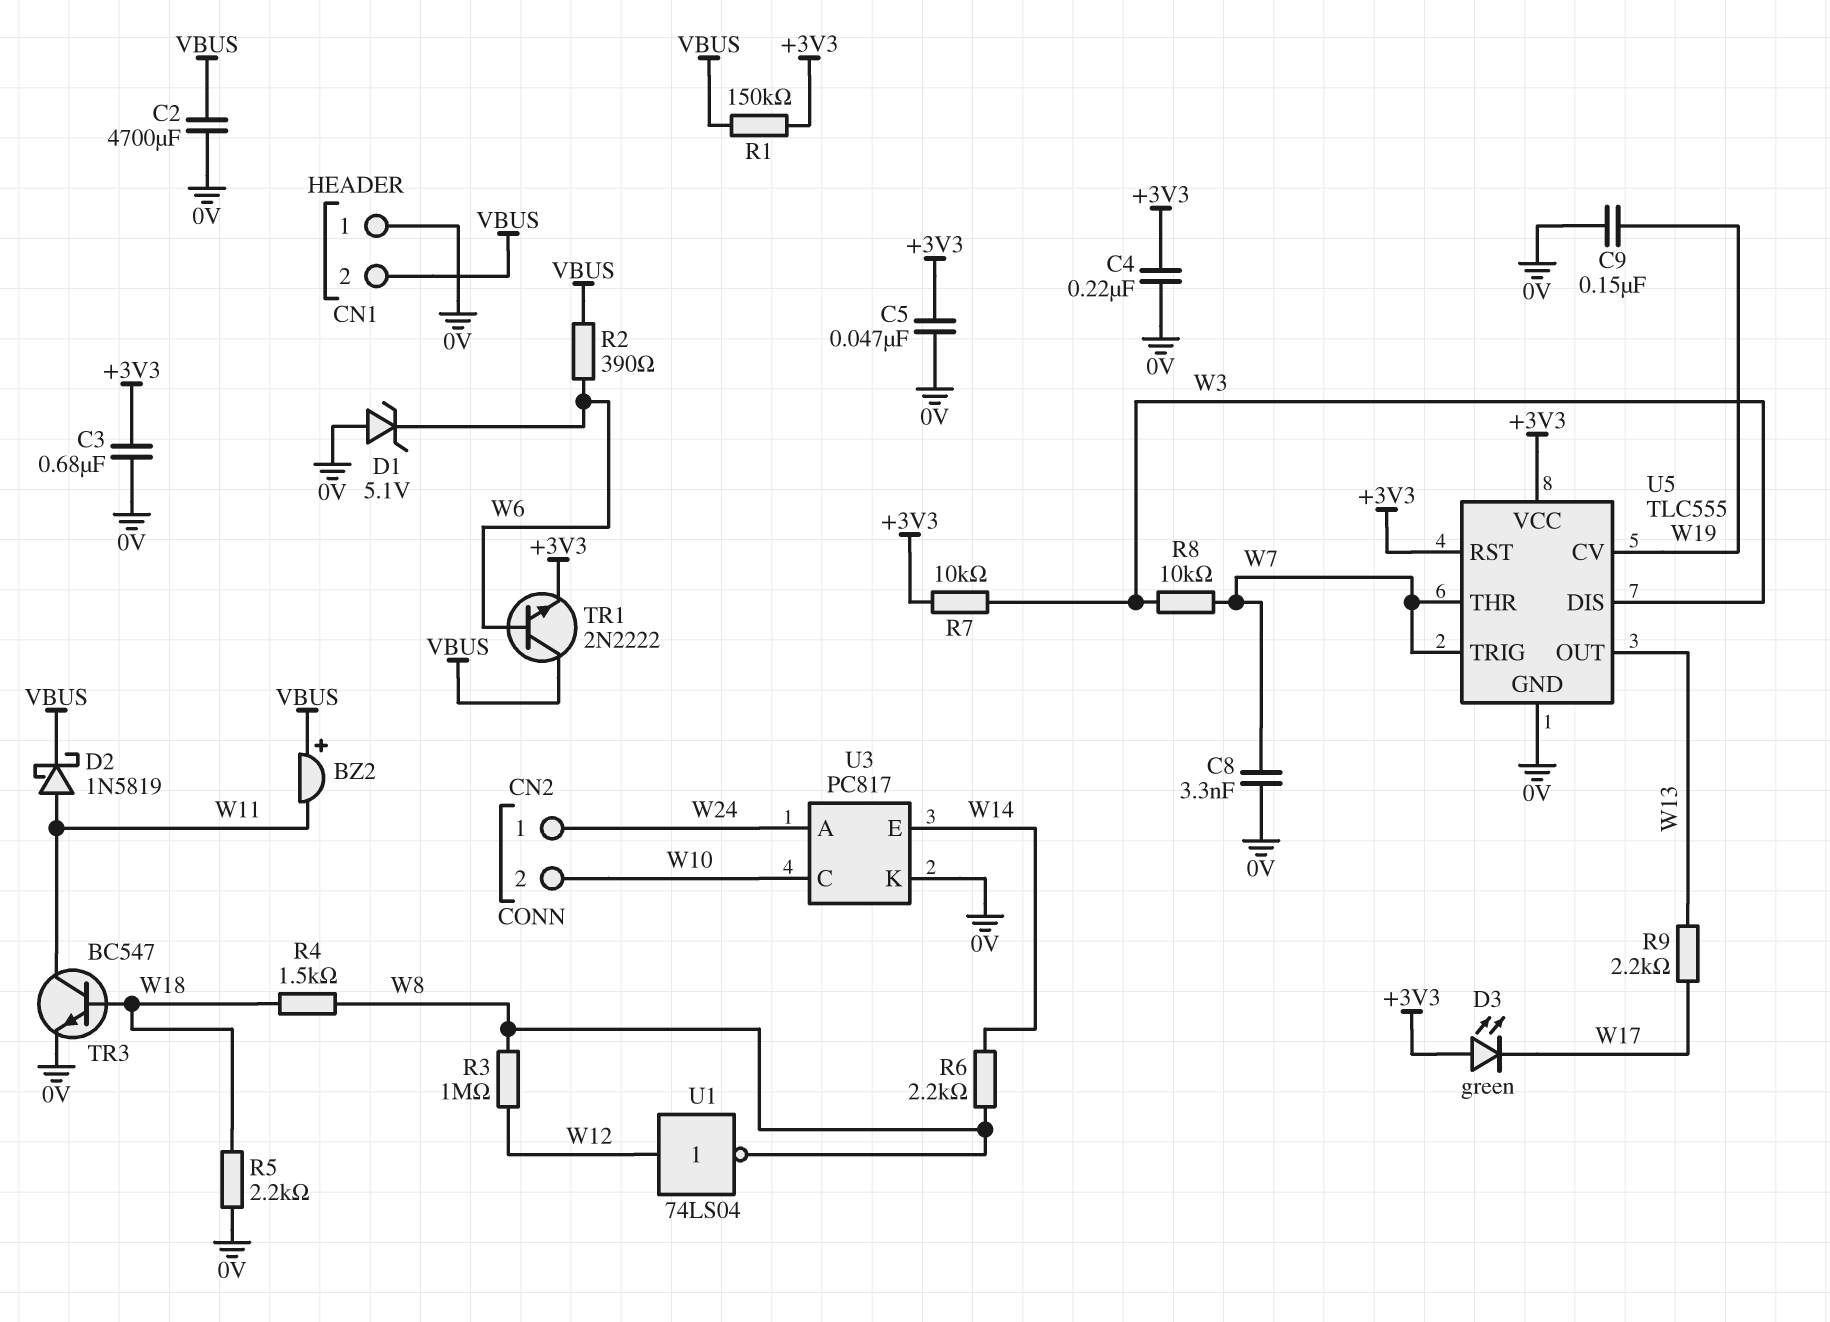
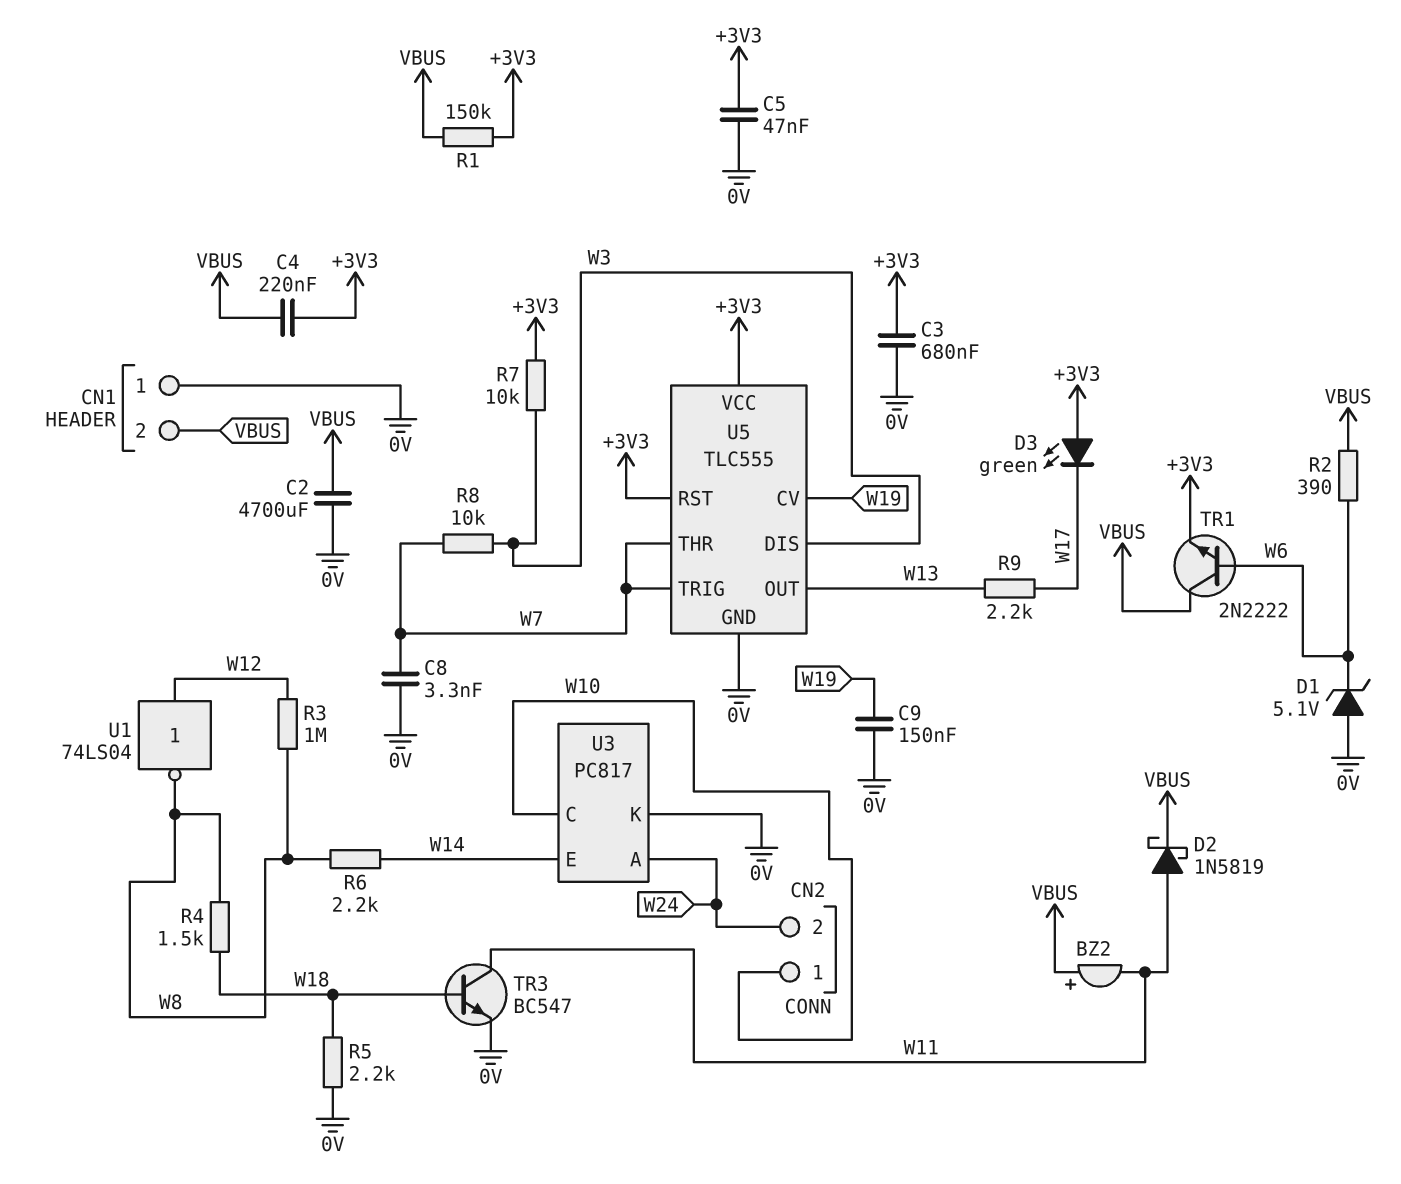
C4: 220nF (+3V3, 0V) -> 220nF (+3V3, VBUS)
CN2 pin 1: W24 -> W10
CN2 pin 2: W10 -> W24

